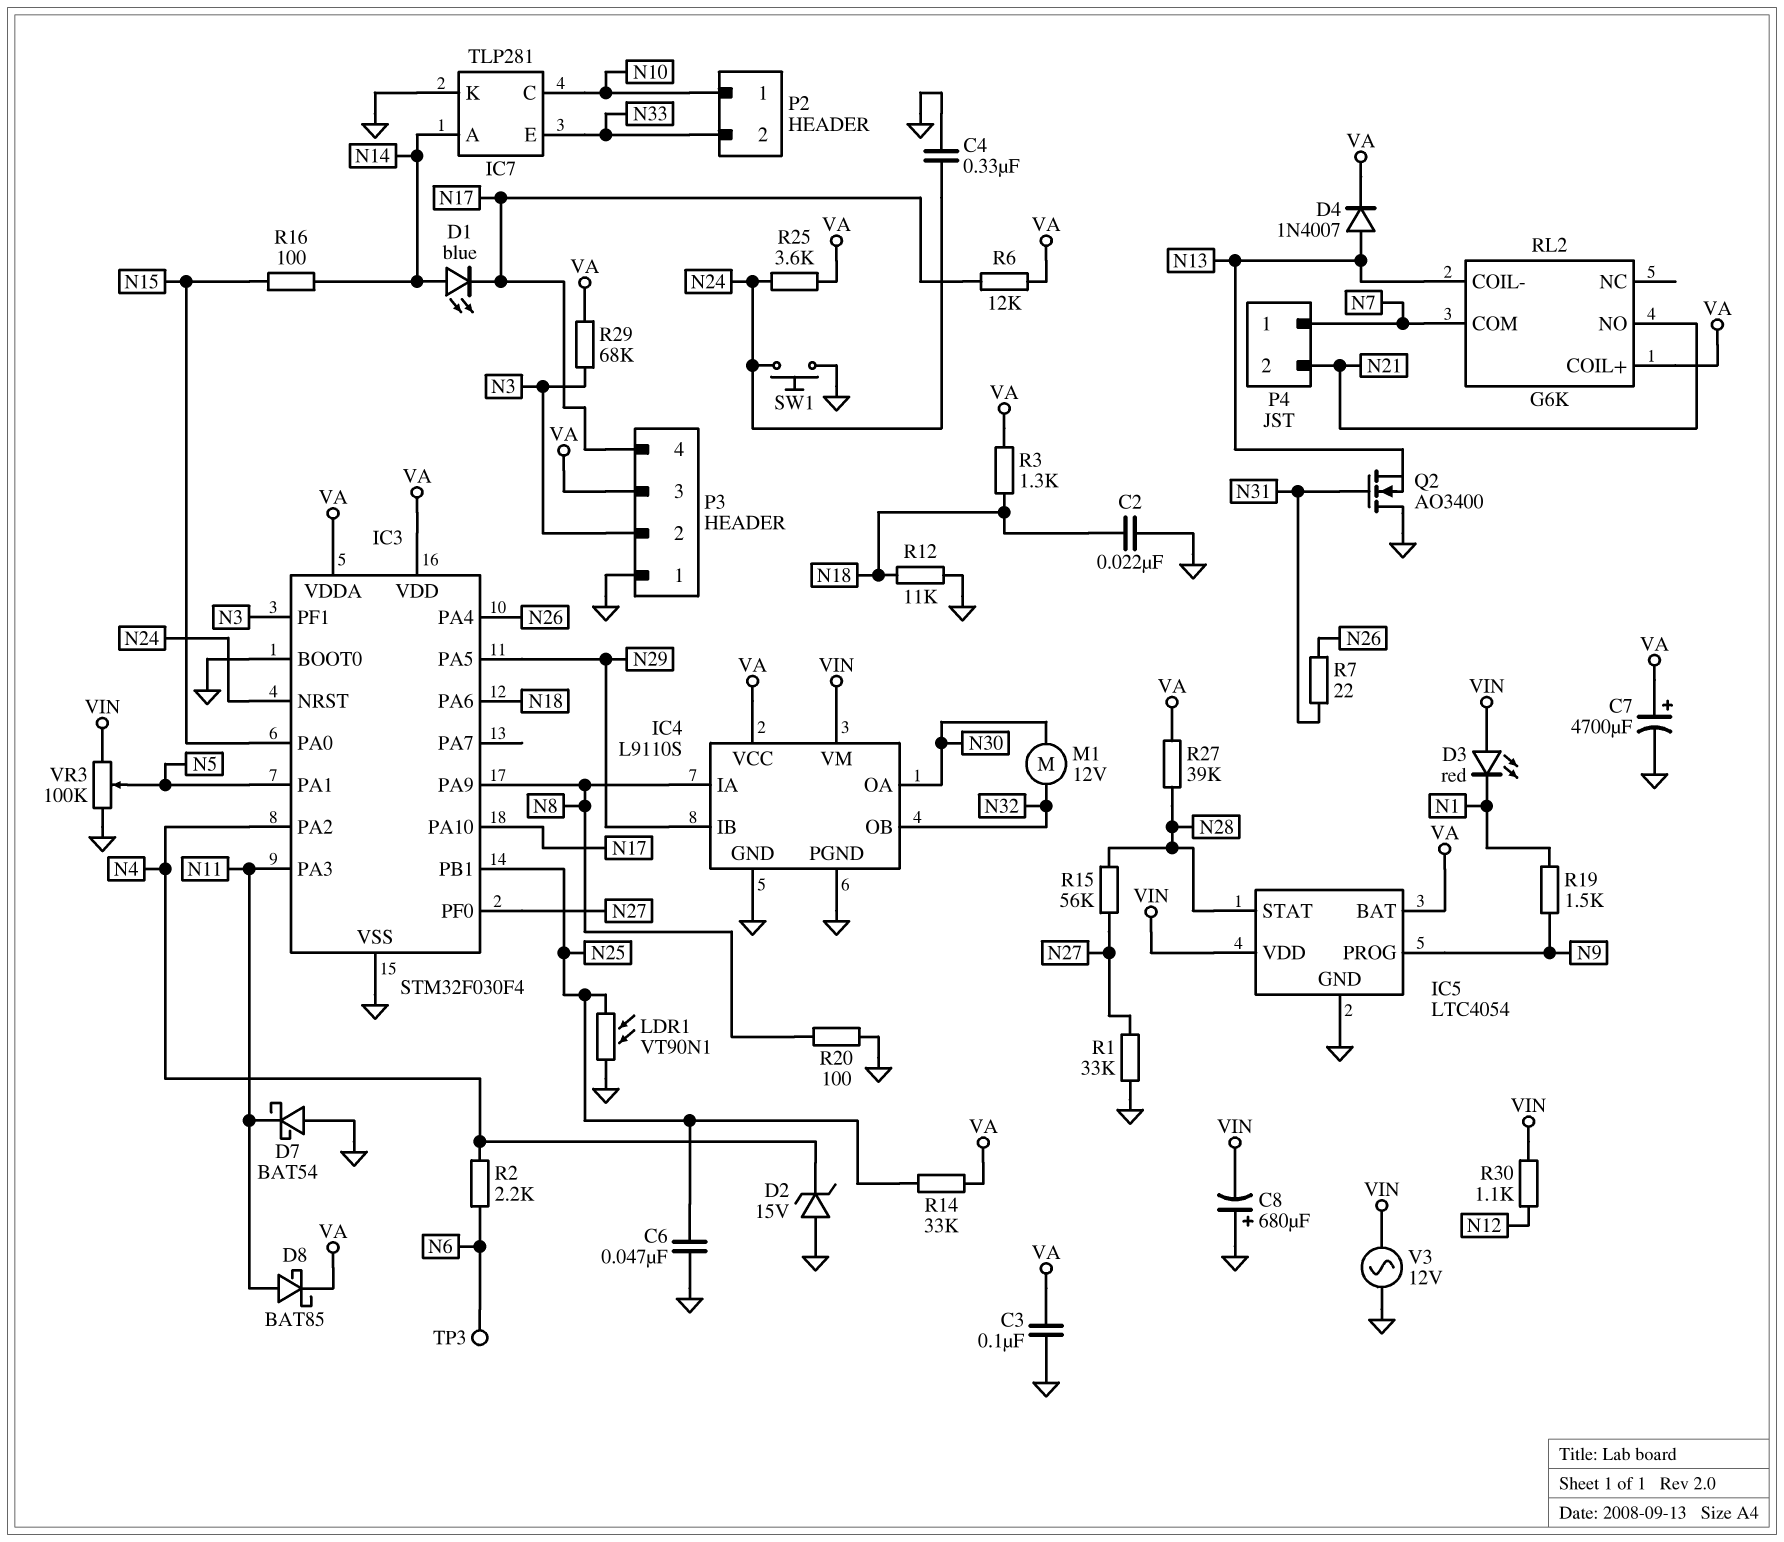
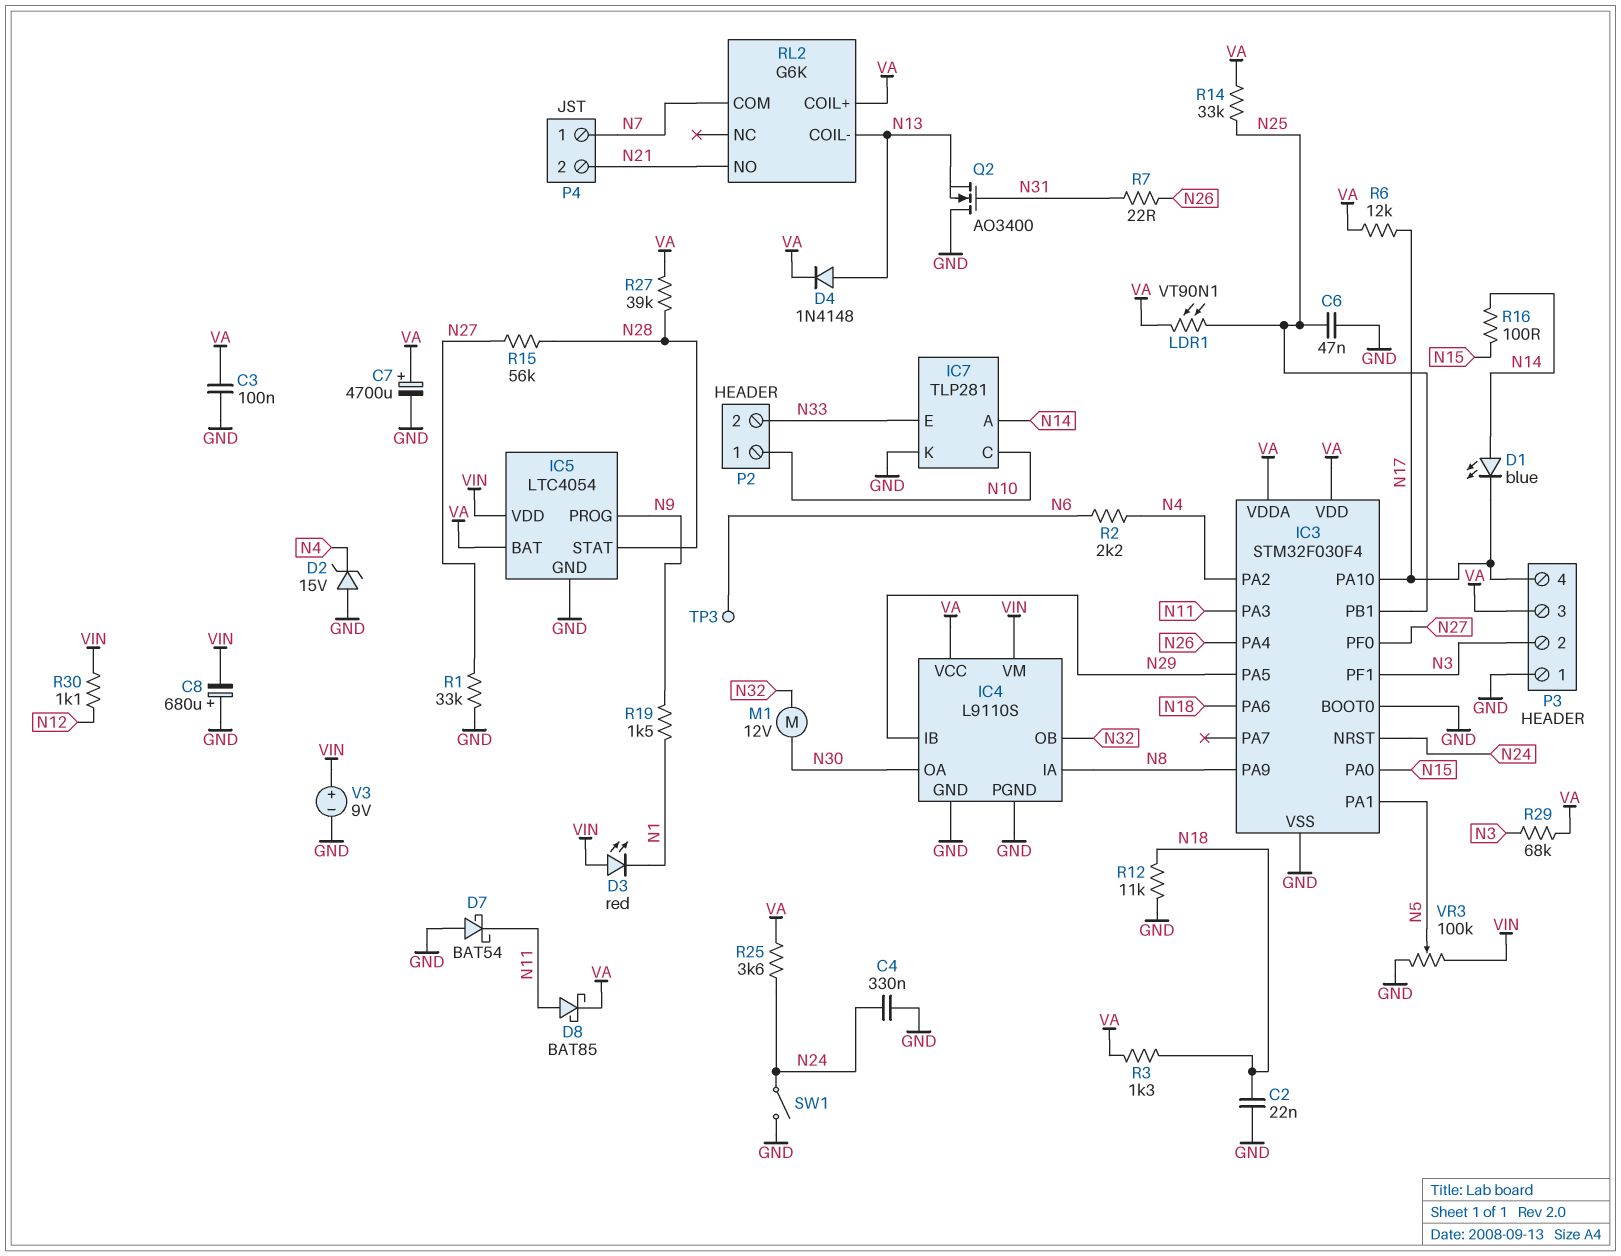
D4: diode 1N4007 (A N13, K VA) -> diode 1N4148 (A N13, K VA)
LDR1: VT90N1 (GND, N25) -> VT90N1 (N25, VA)
R20: 100 (GND, N8) -> none
SW1: button (GND, N24) -> switch (GND, N24)
V3: AC 12V (GND, VIN) -> 9V (plus VIN, minus GND)

